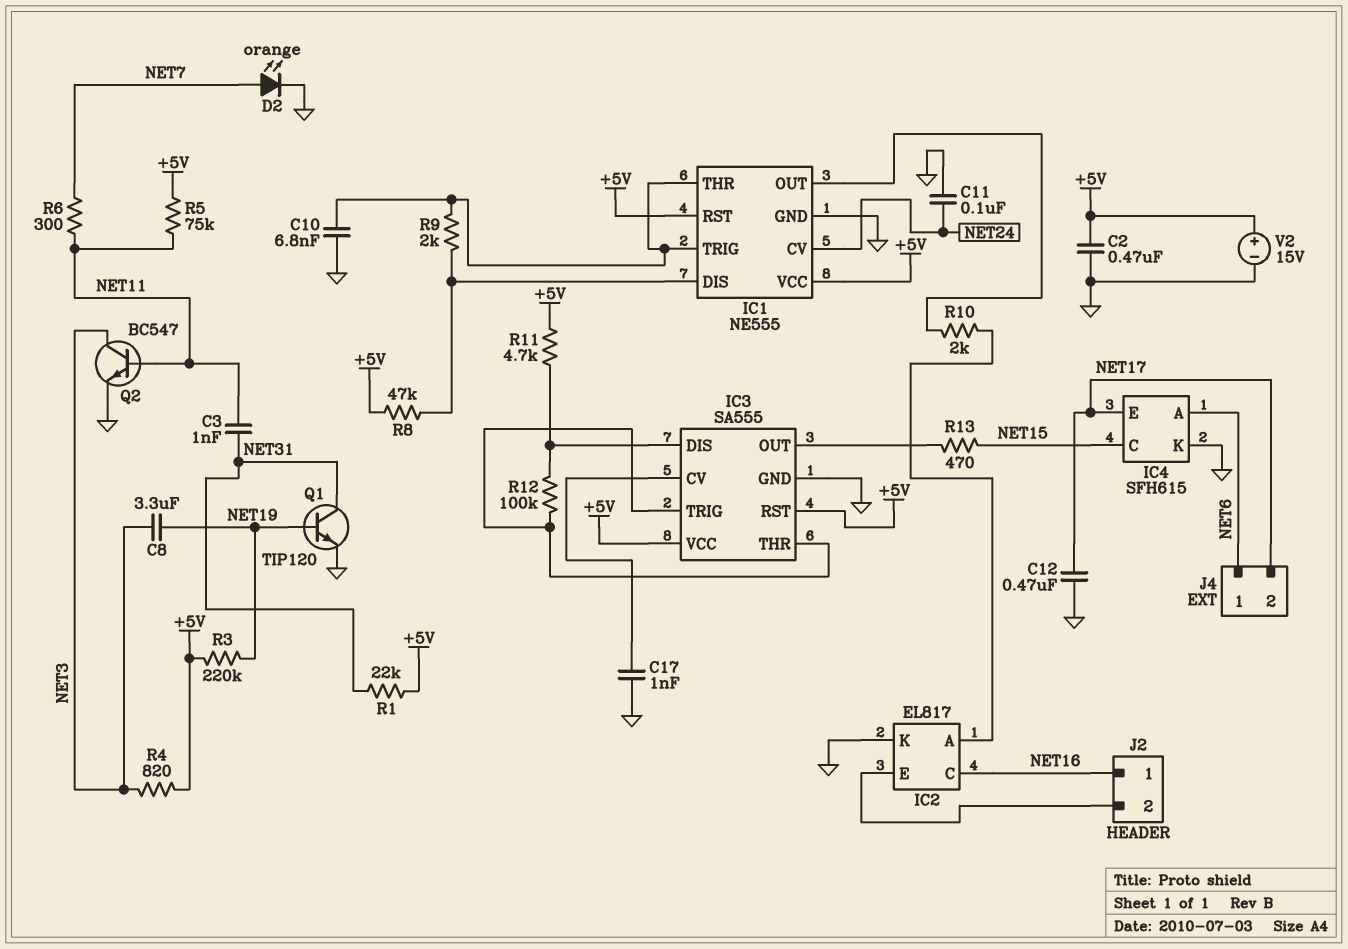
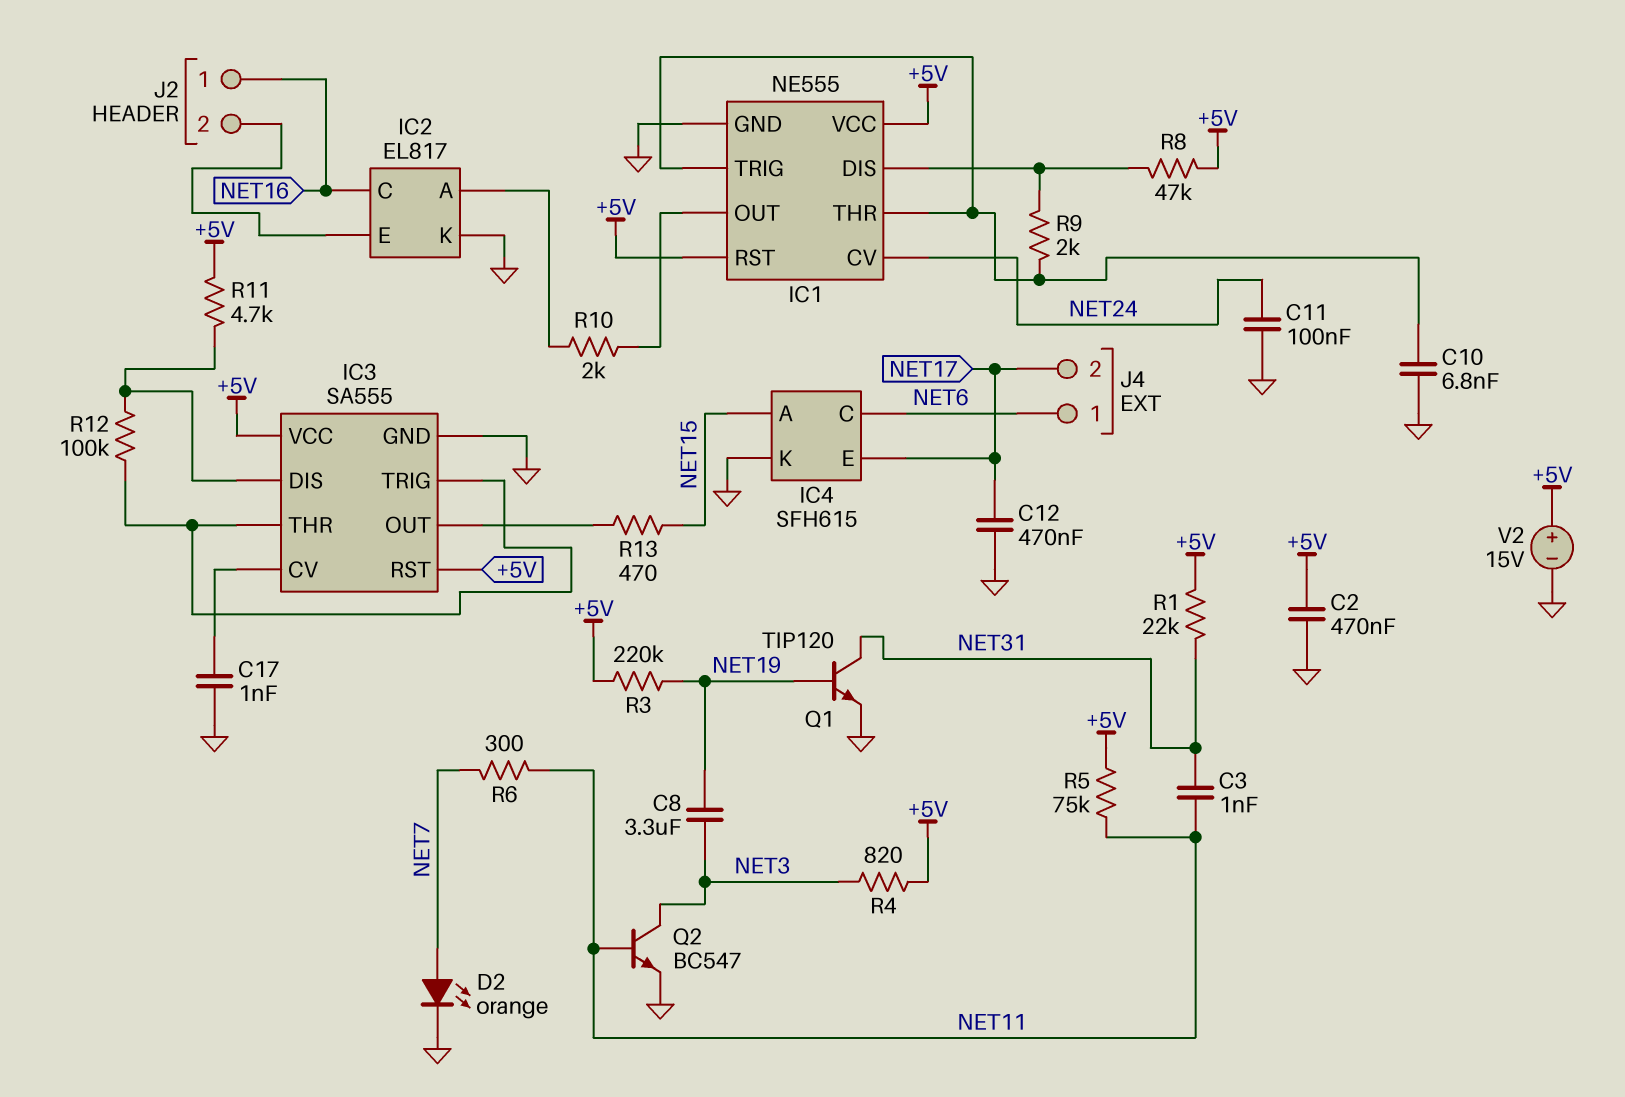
IC4 pin A: NET6 -> NET15
IC4 pin C: NET15 -> NET6

